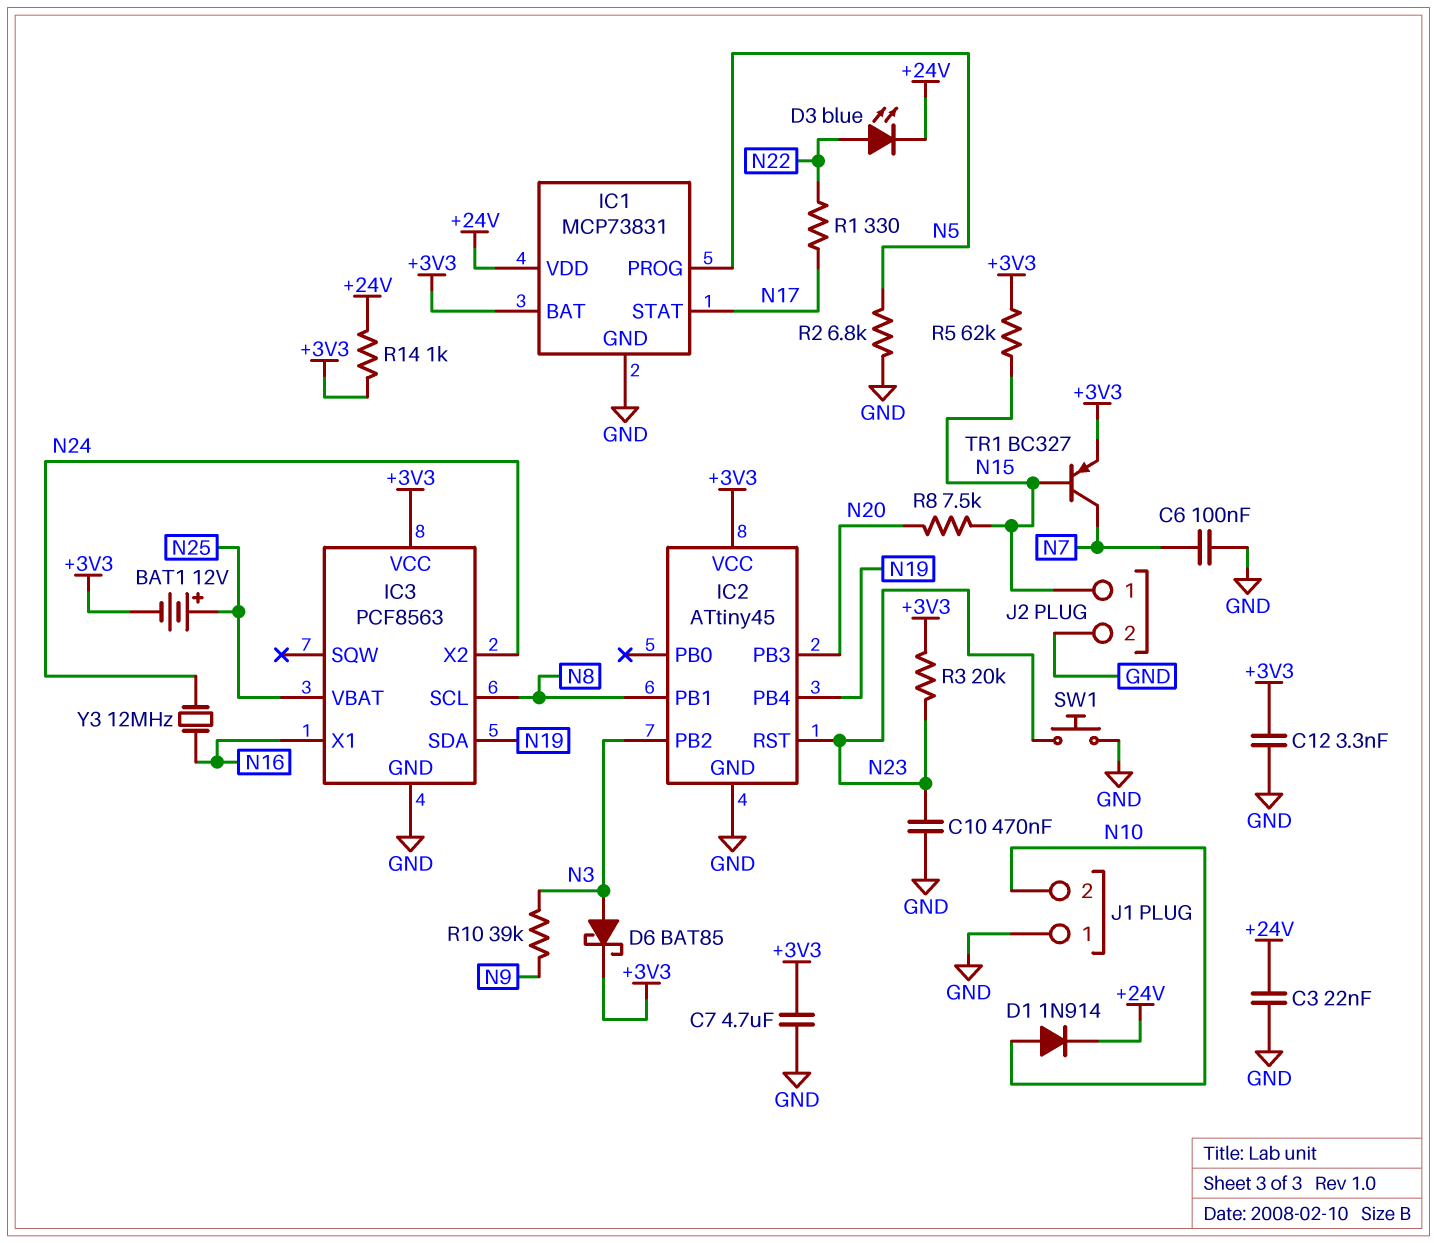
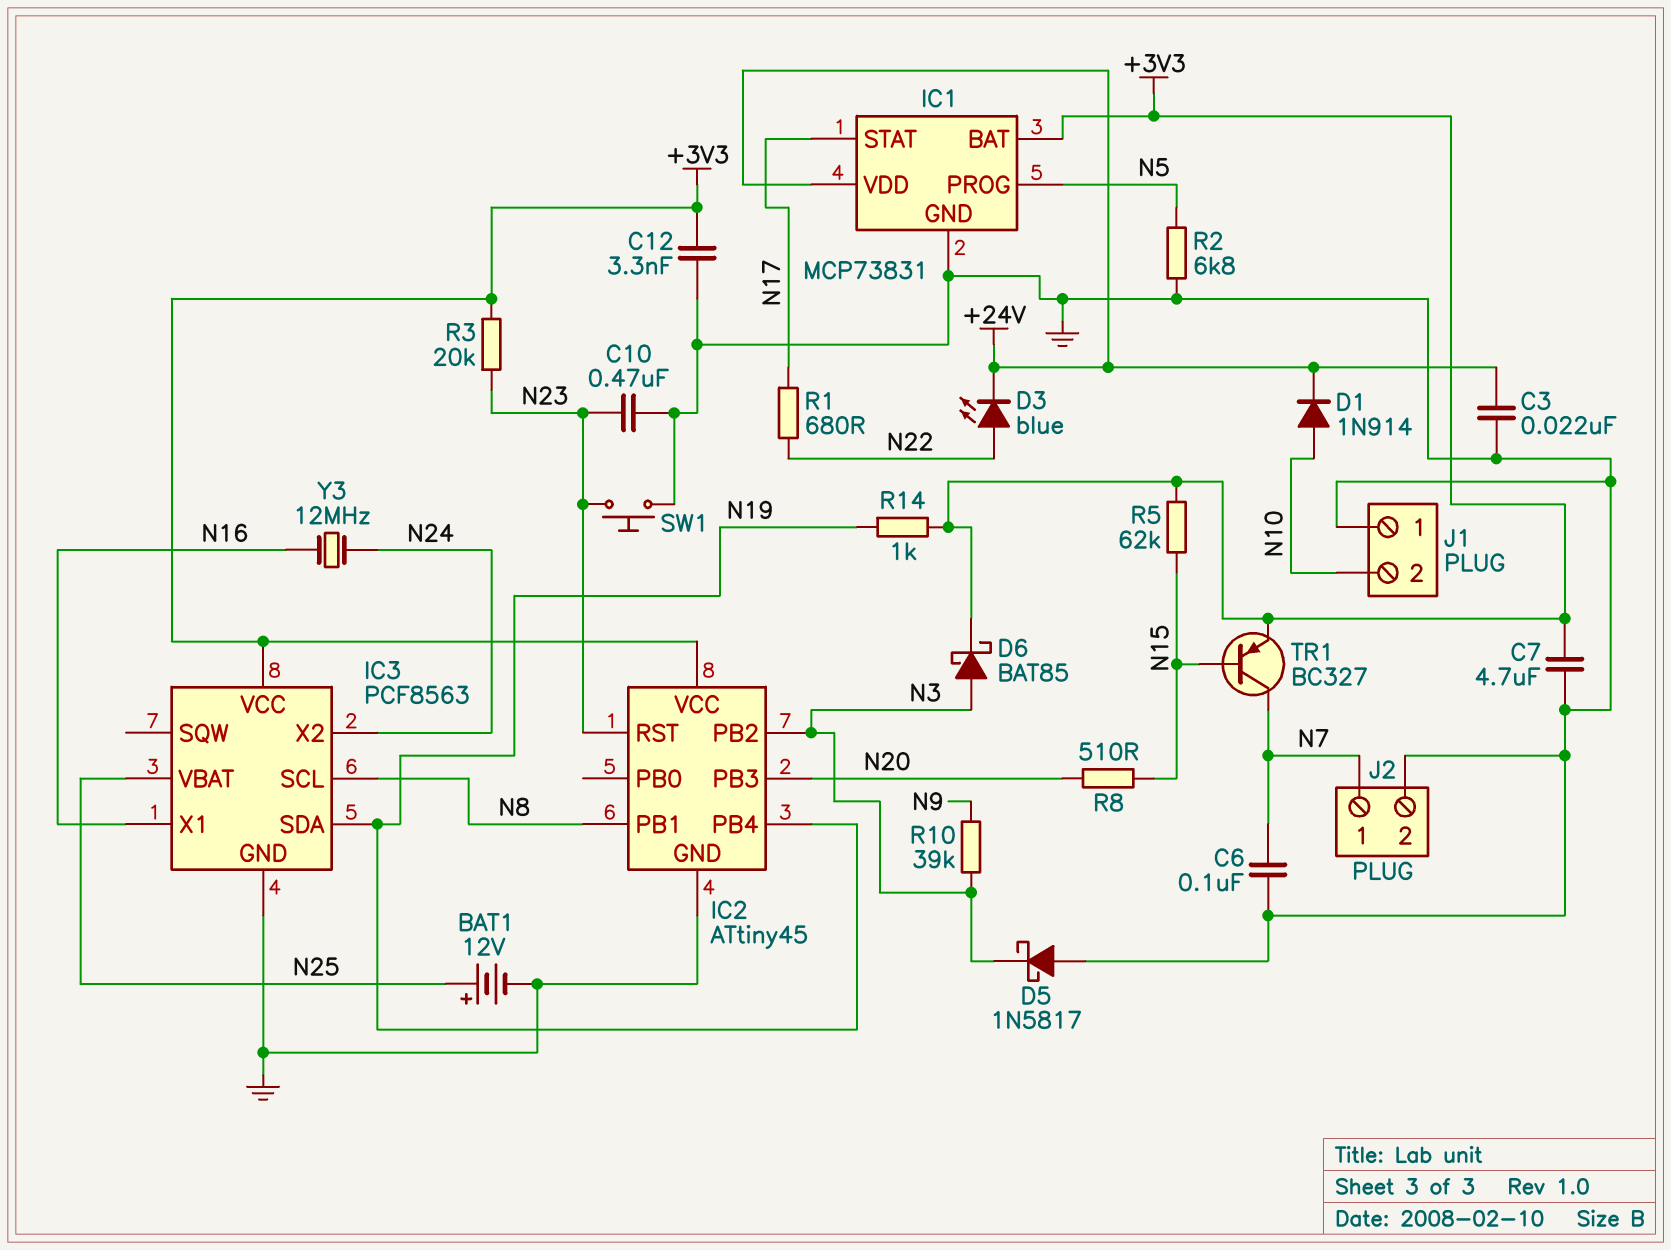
BAT1: 12V (plus N25, minus +3V3) -> 12V (plus N25, minus GND)
D5: none -> schottky 1N5817 (A GND, K N3)
J2 pin 1: N15 -> N7
R1: 330 (N17, N22) -> 680 (N17, N22)
R8: 7.5k (N15, N20) -> 510 (N15, N20)
R14: 1k (+3V3, +24V) -> 1k (+3V3, N19)

